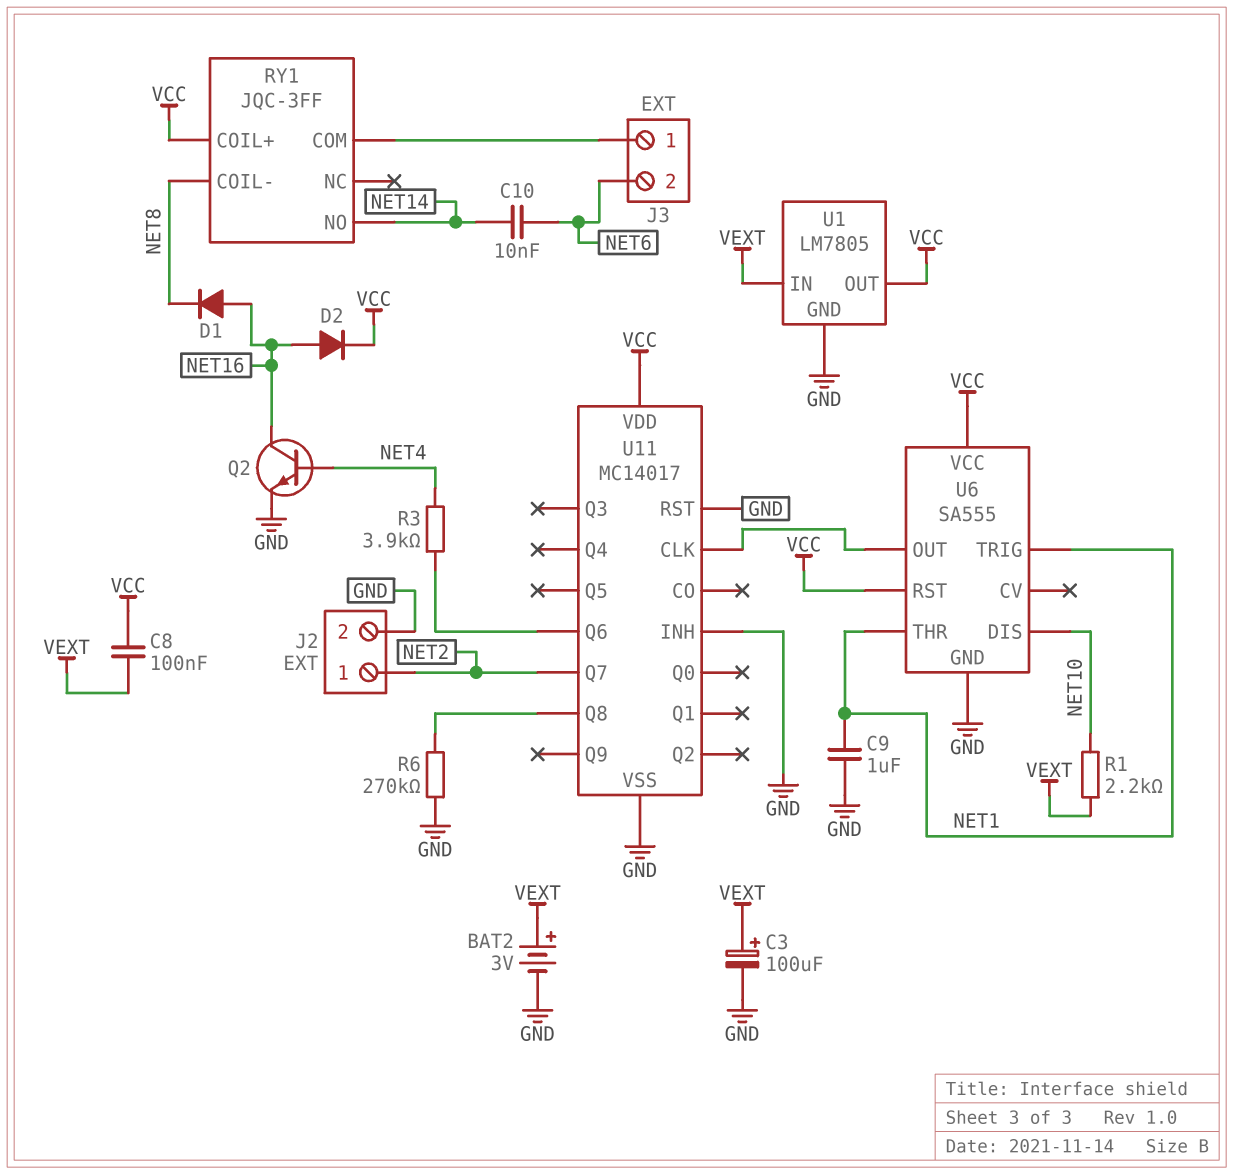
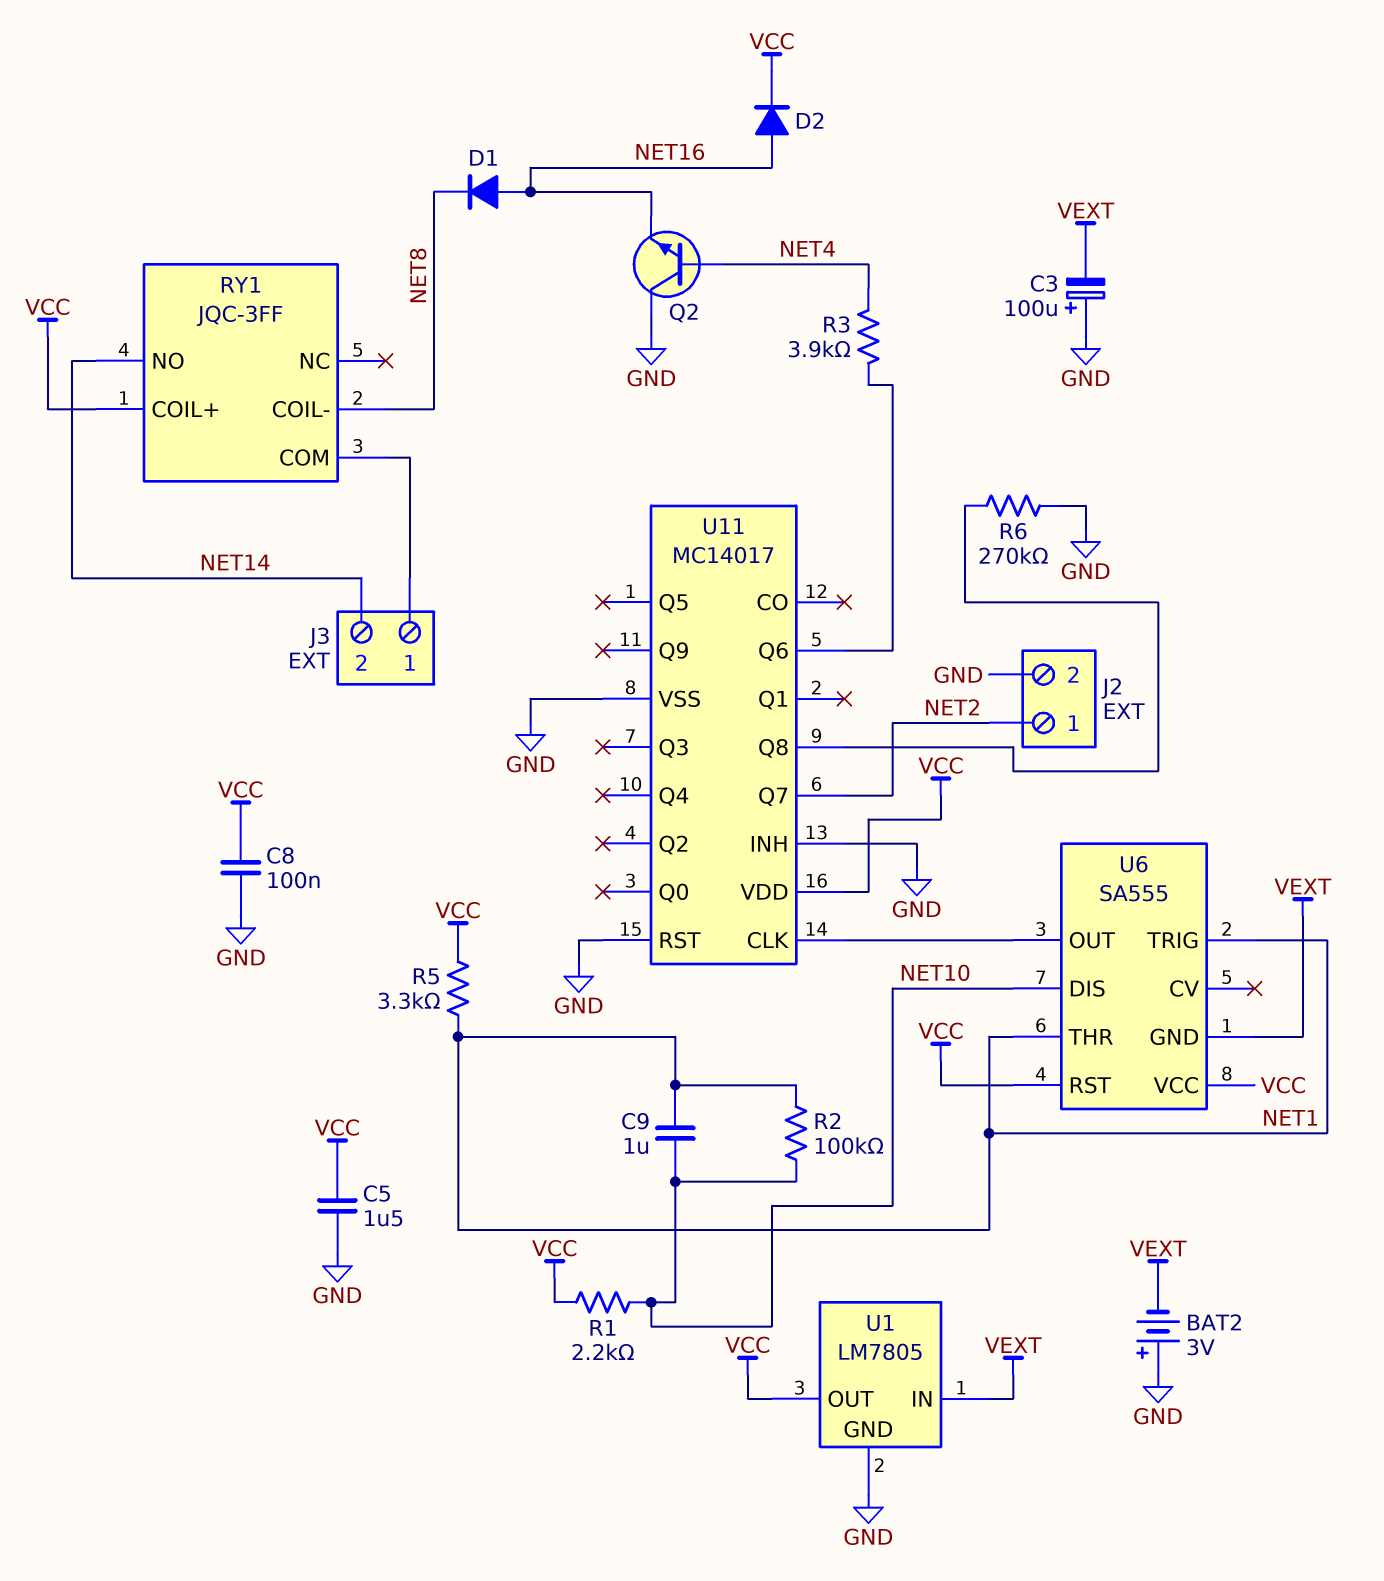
BAT2: 3V (plus VEXT, minus GND) -> 3V (plus GND, minus VEXT)
C3: 100uF (plus VEXT, minus GND) -> 100uF (plus GND, minus VEXT)
C5: none -> 1.5uF (GND, VCC)
C8: 100nF (VCC, VEXT) -> 100nF (GND, VCC)
C9: 1uF (GND, NET1) -> 1uF (NET1, NET10)
C10: 10nF (NET6, NET14) -> none
J3 pin 2: NET6 -> NET14
Q2: NPN (B NET4, C NET16, E GND) -> NPN (B NET4, C GND, E NET16)
R1: 2.2k (NET10, VEXT) -> 2.2k (NET10, VCC)
R2: none -> 100k (NET1, NET10)
R5: none -> 3.3k (NET1, VCC)
U6 pin GND: GND -> VEXT

